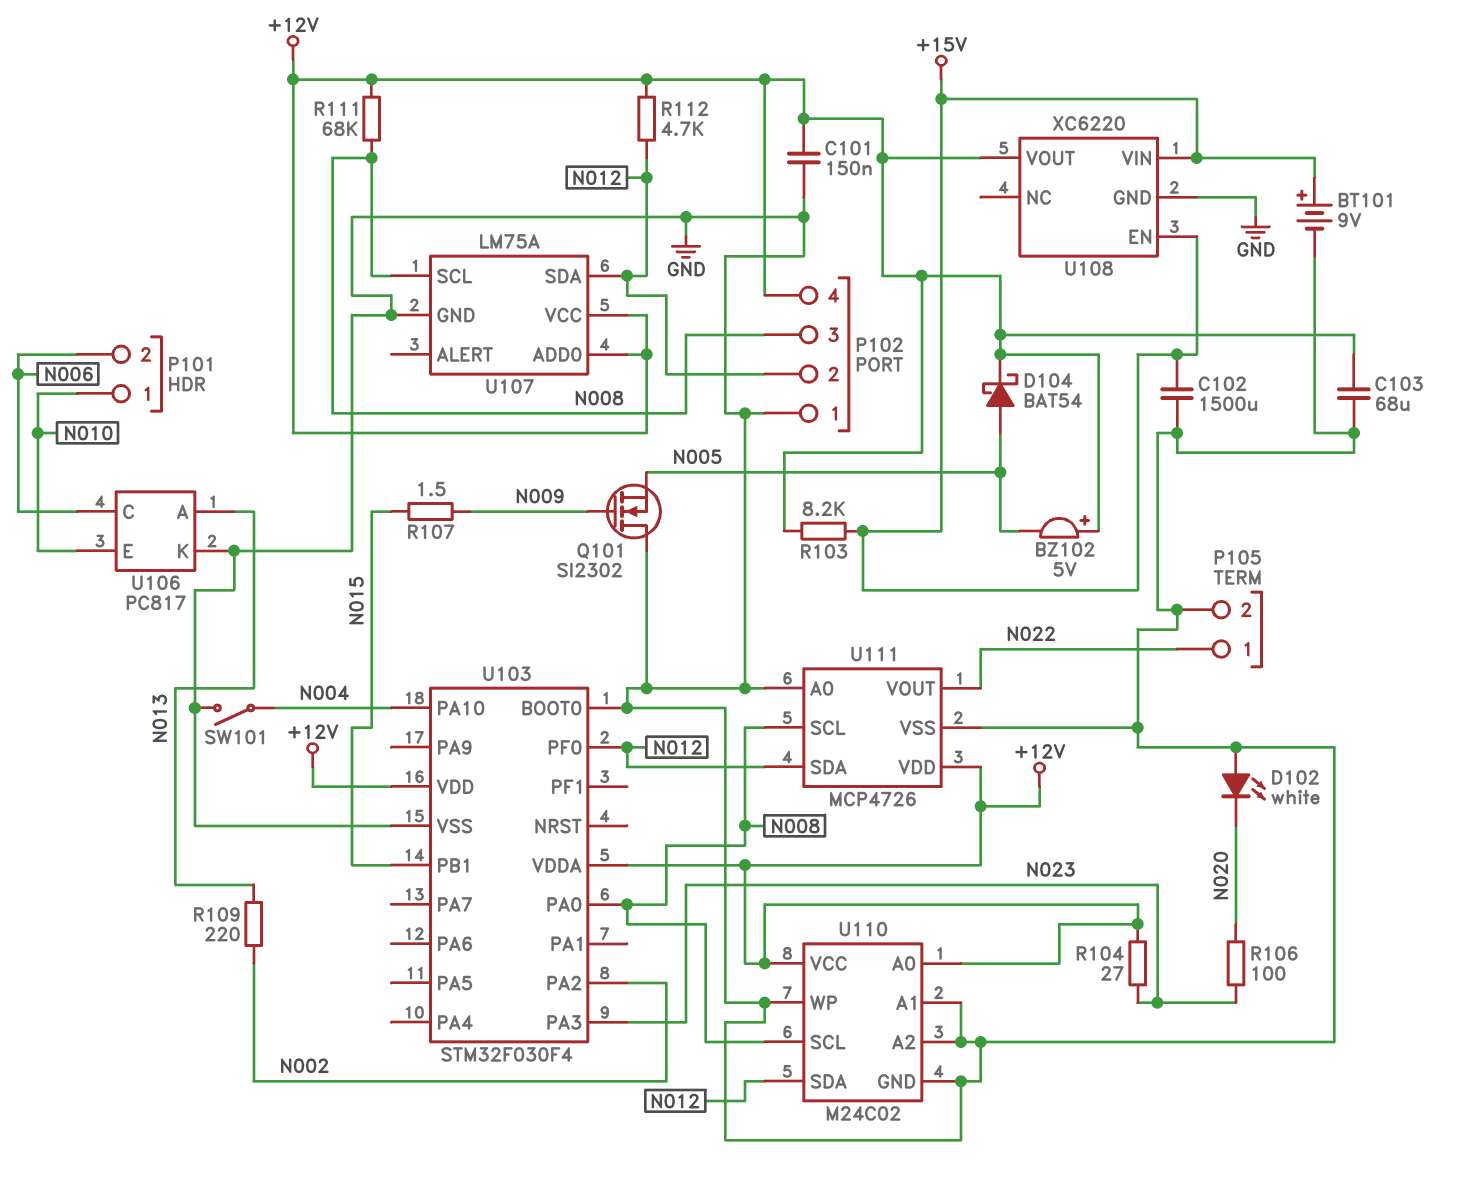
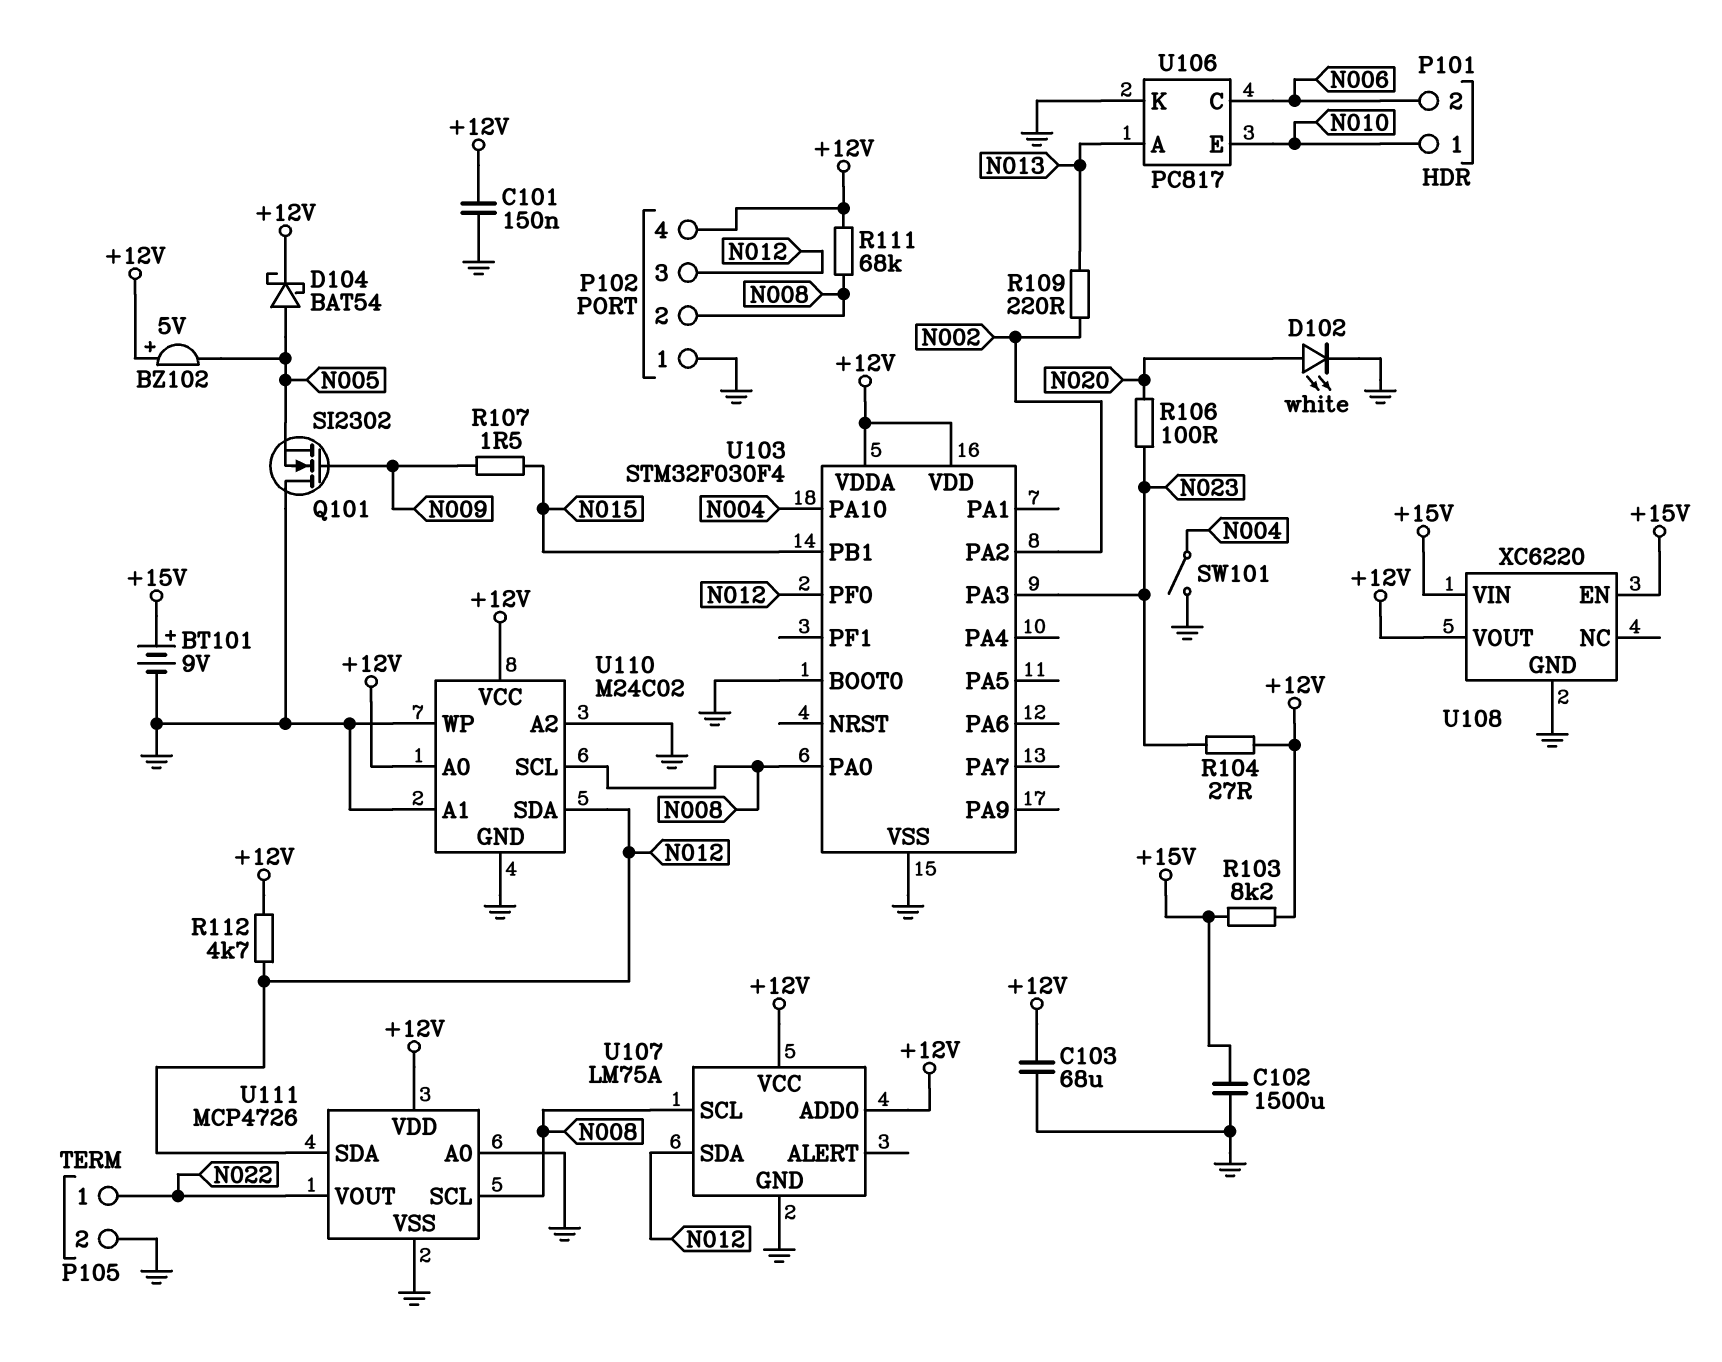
D102: LED white (A GND, K N020) -> LED white (A N020, K GND)
P102 pin 2: N012 -> N008
P102 pin 3: N008 -> N012

